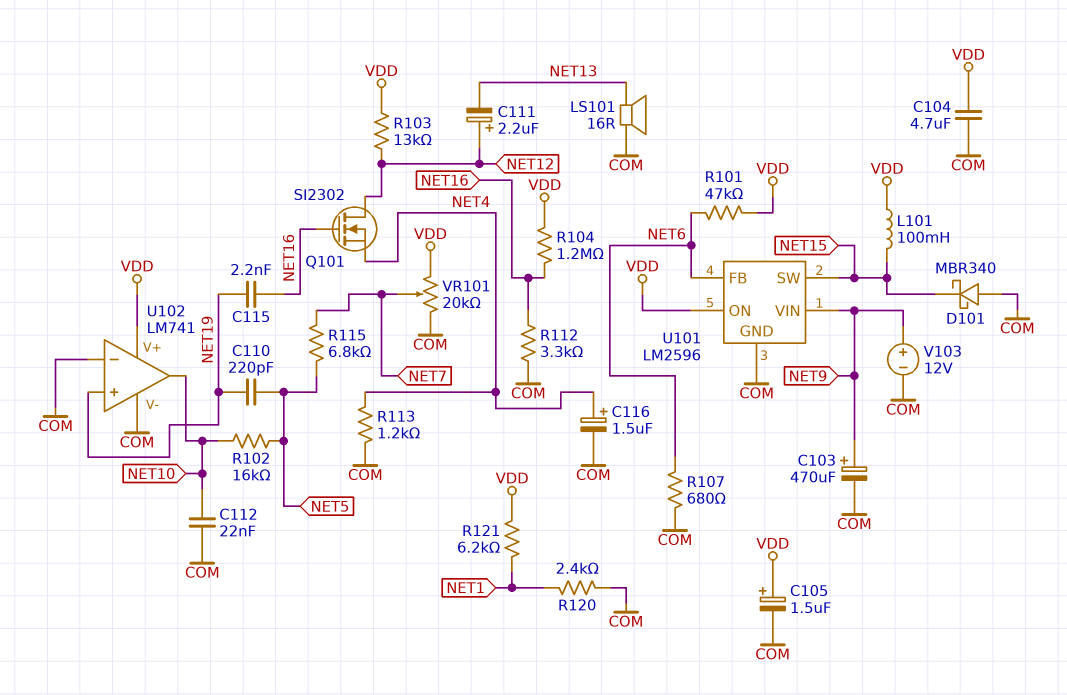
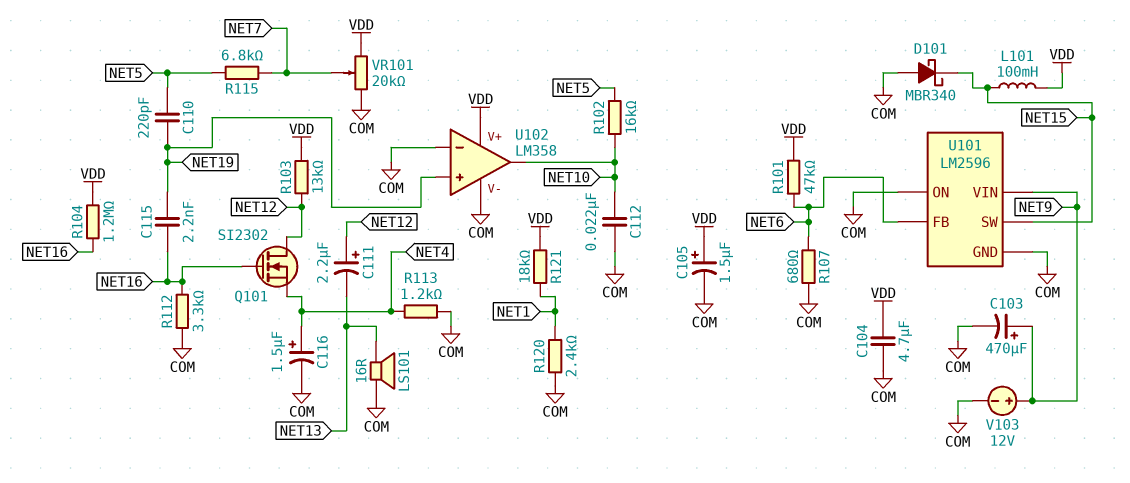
R121: 6.2k (NET1, VDD) -> 18k (NET1, VDD)
U101 pin ON: VDD -> COM
U102: LM741 -> LM358

